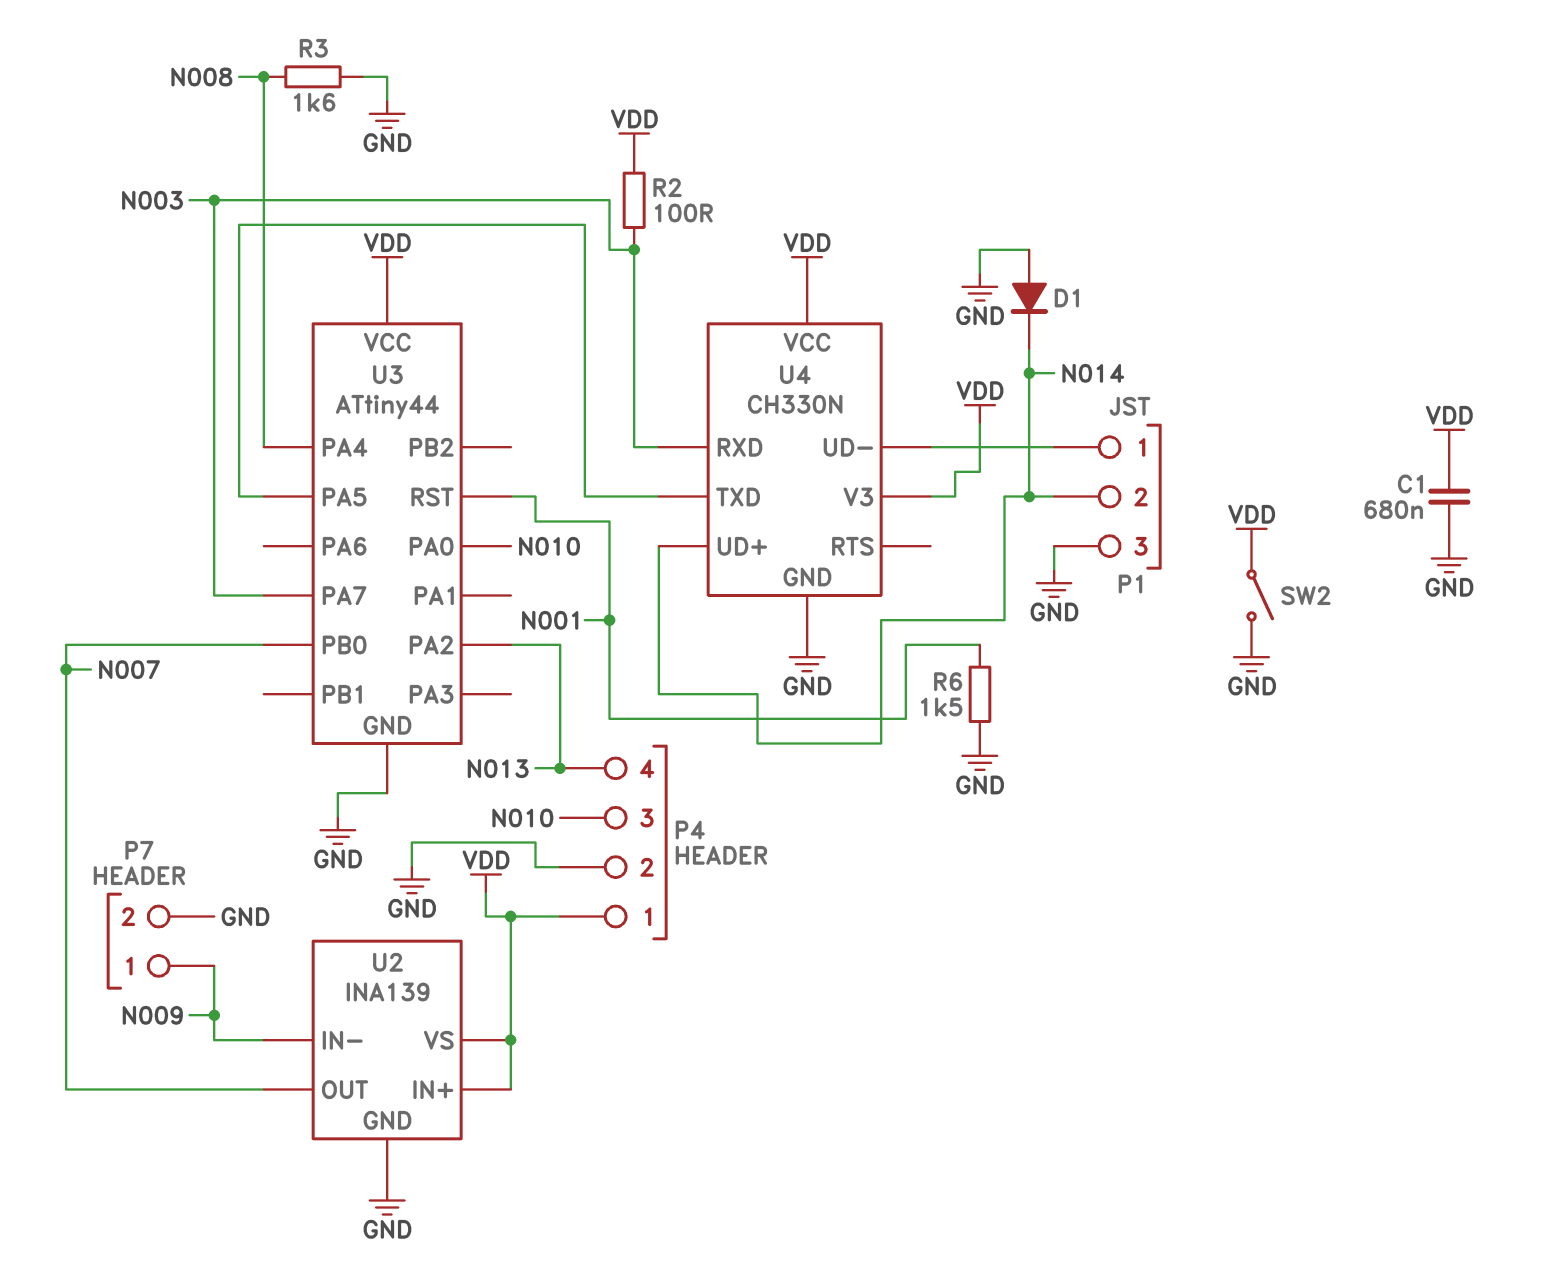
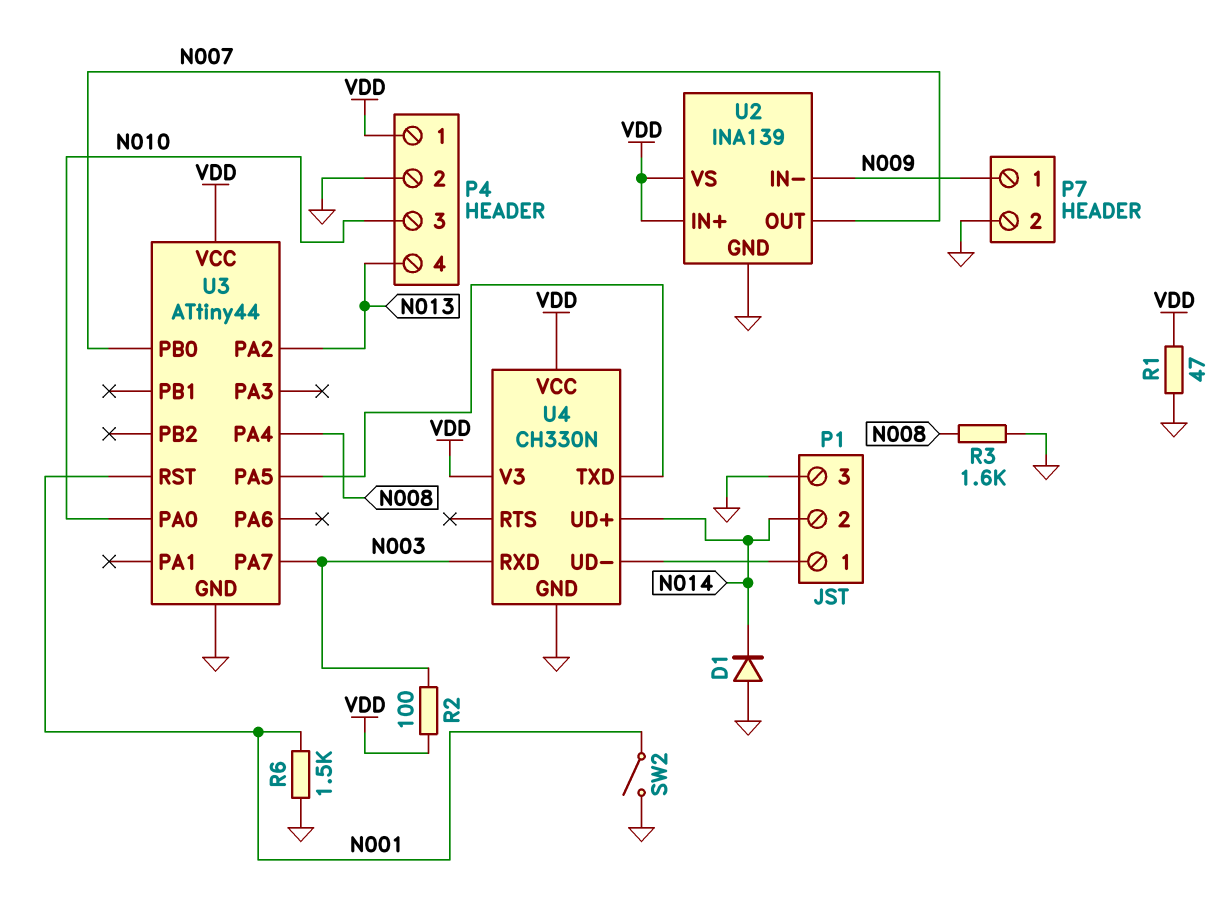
C1: 680nF (GND, VDD) -> none
R1: none -> 47 (GND, VDD)
SW2: switch (GND, VDD) -> switch (GND, N001)

